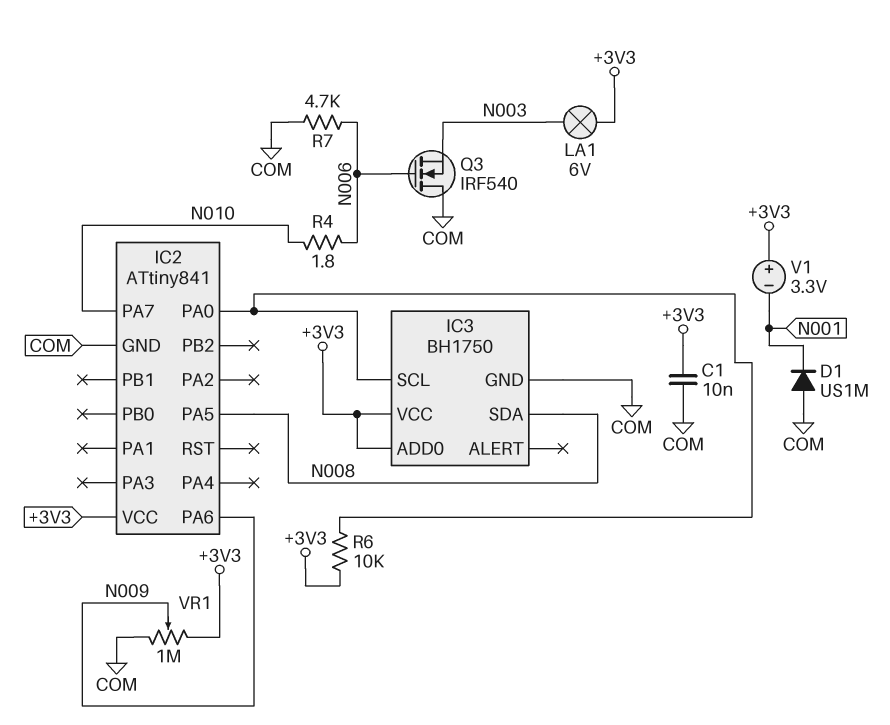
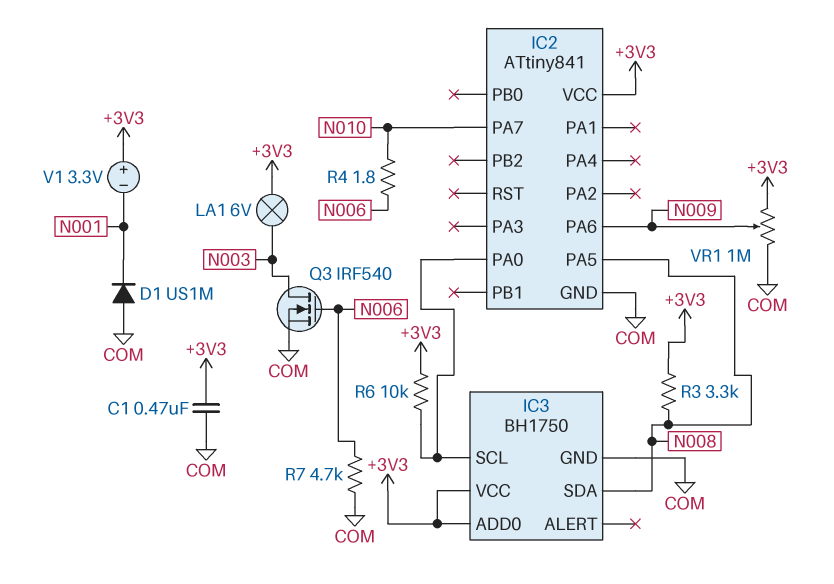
C1: 10nF (+3V3, COM) -> 470nF (+3V3, COM)
Q3: NMOS IRF540 (G N006, D COM, S N003) -> NMOS IRF540 (G N006, D N003, S COM)
R3: none -> 3.3k (+3V3, N008)

